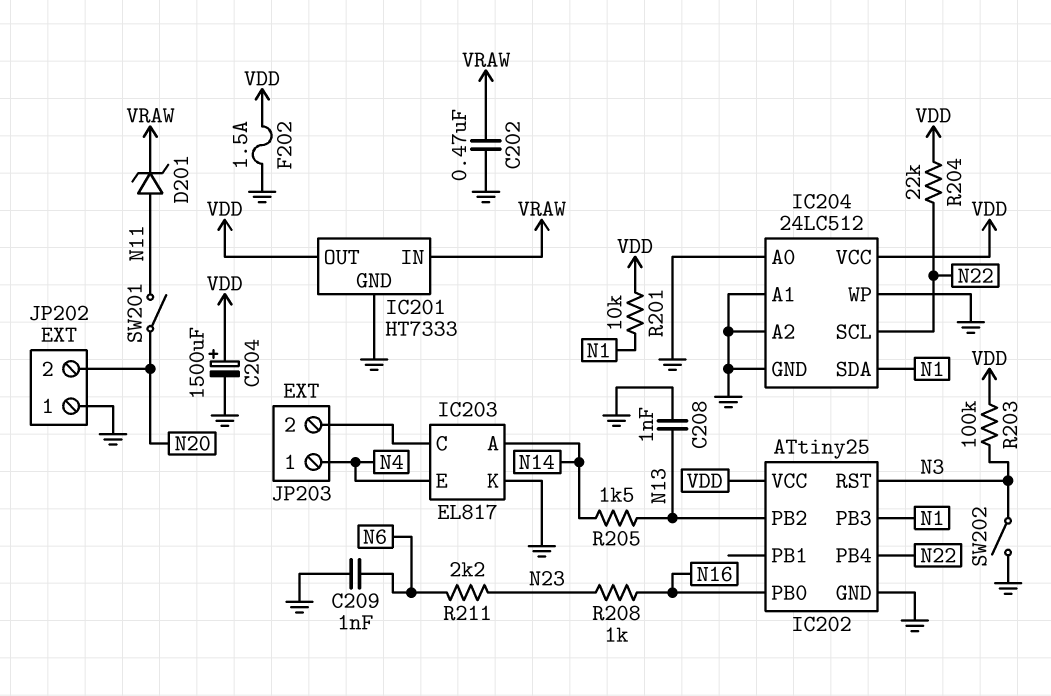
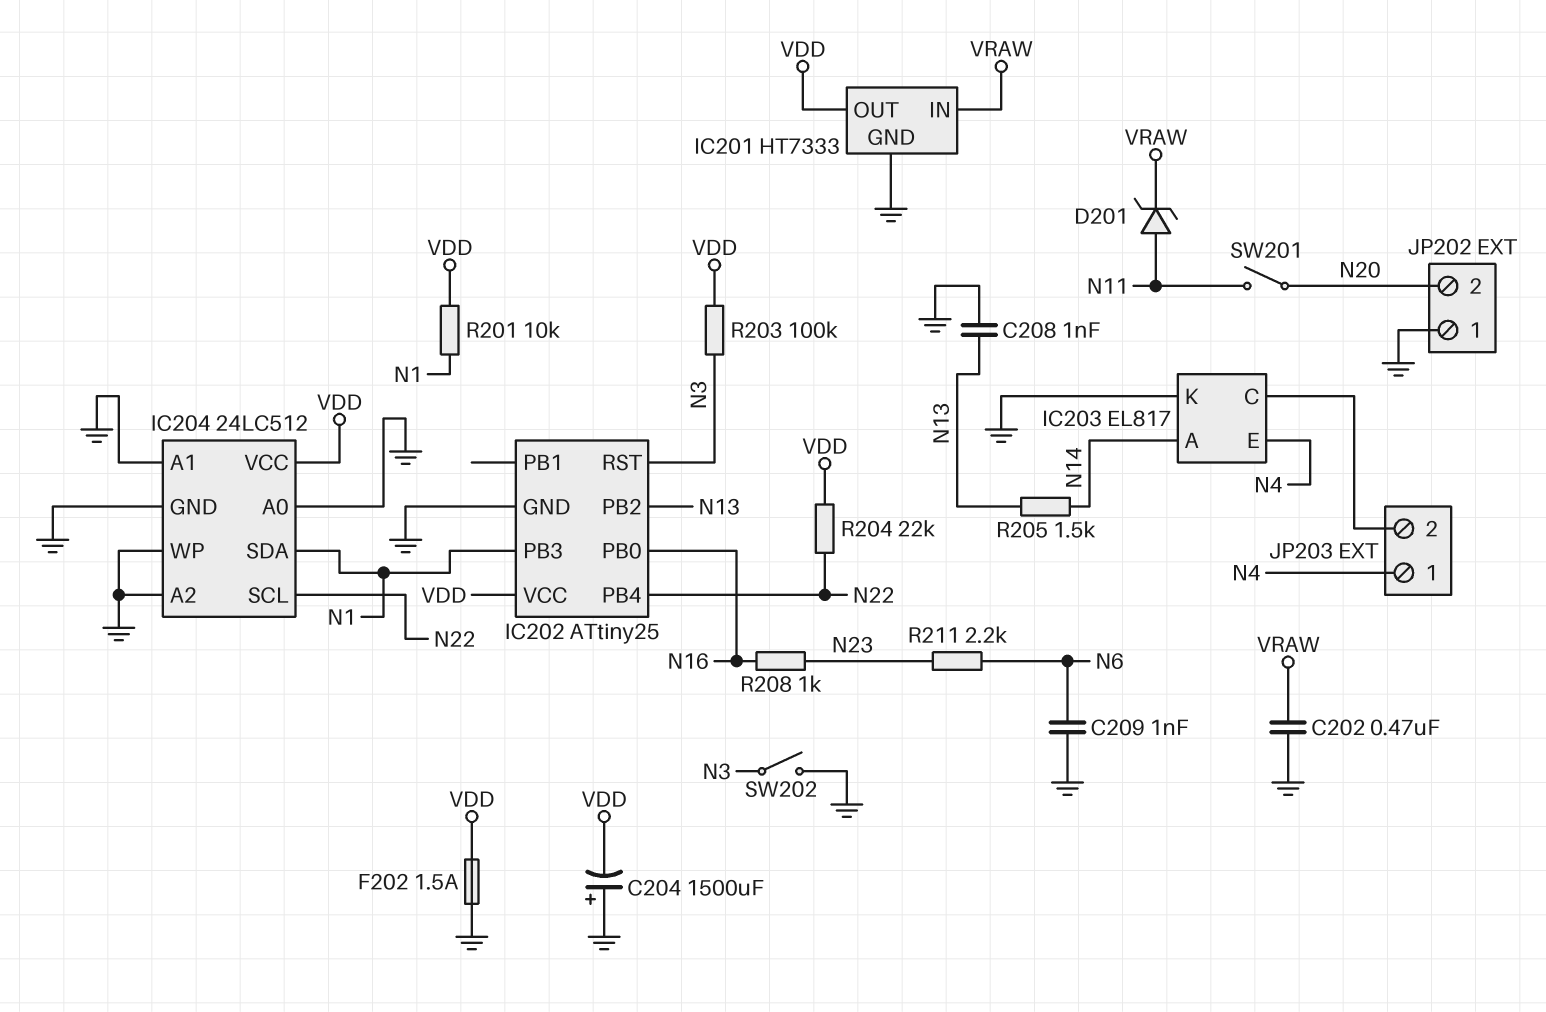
C204: 1500uF (plus VDD, minus GND) -> 1500uF (plus GND, minus VDD)

